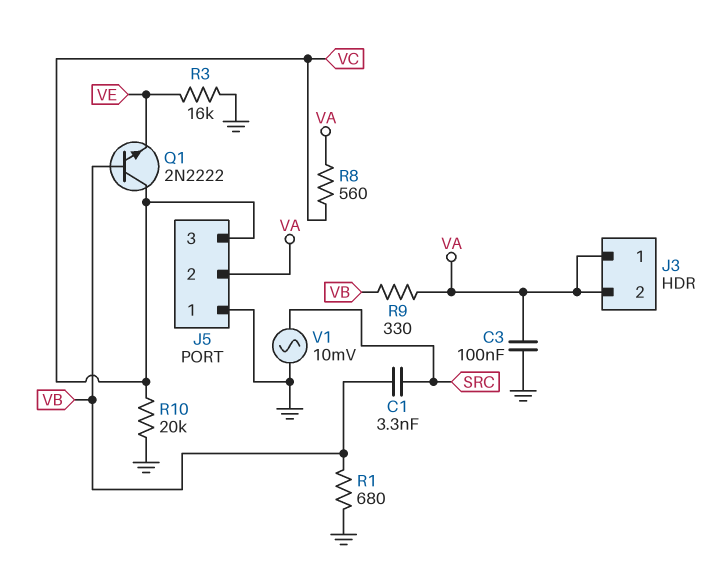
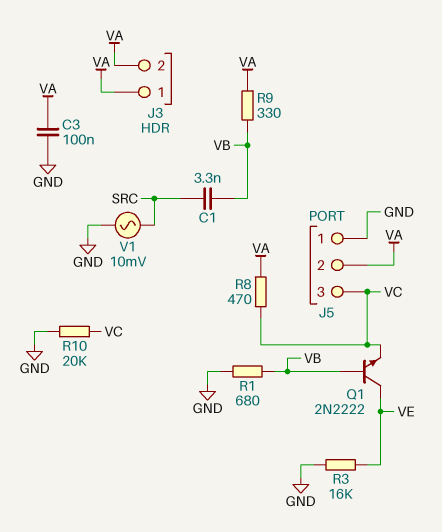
Q1: NPN 2N2222 (B VB, C VC, E VE) -> NPN 2N2222 (B VB, C VE, E VC)
R8: 560 (VA, VC) -> 470 (VA, VC)

